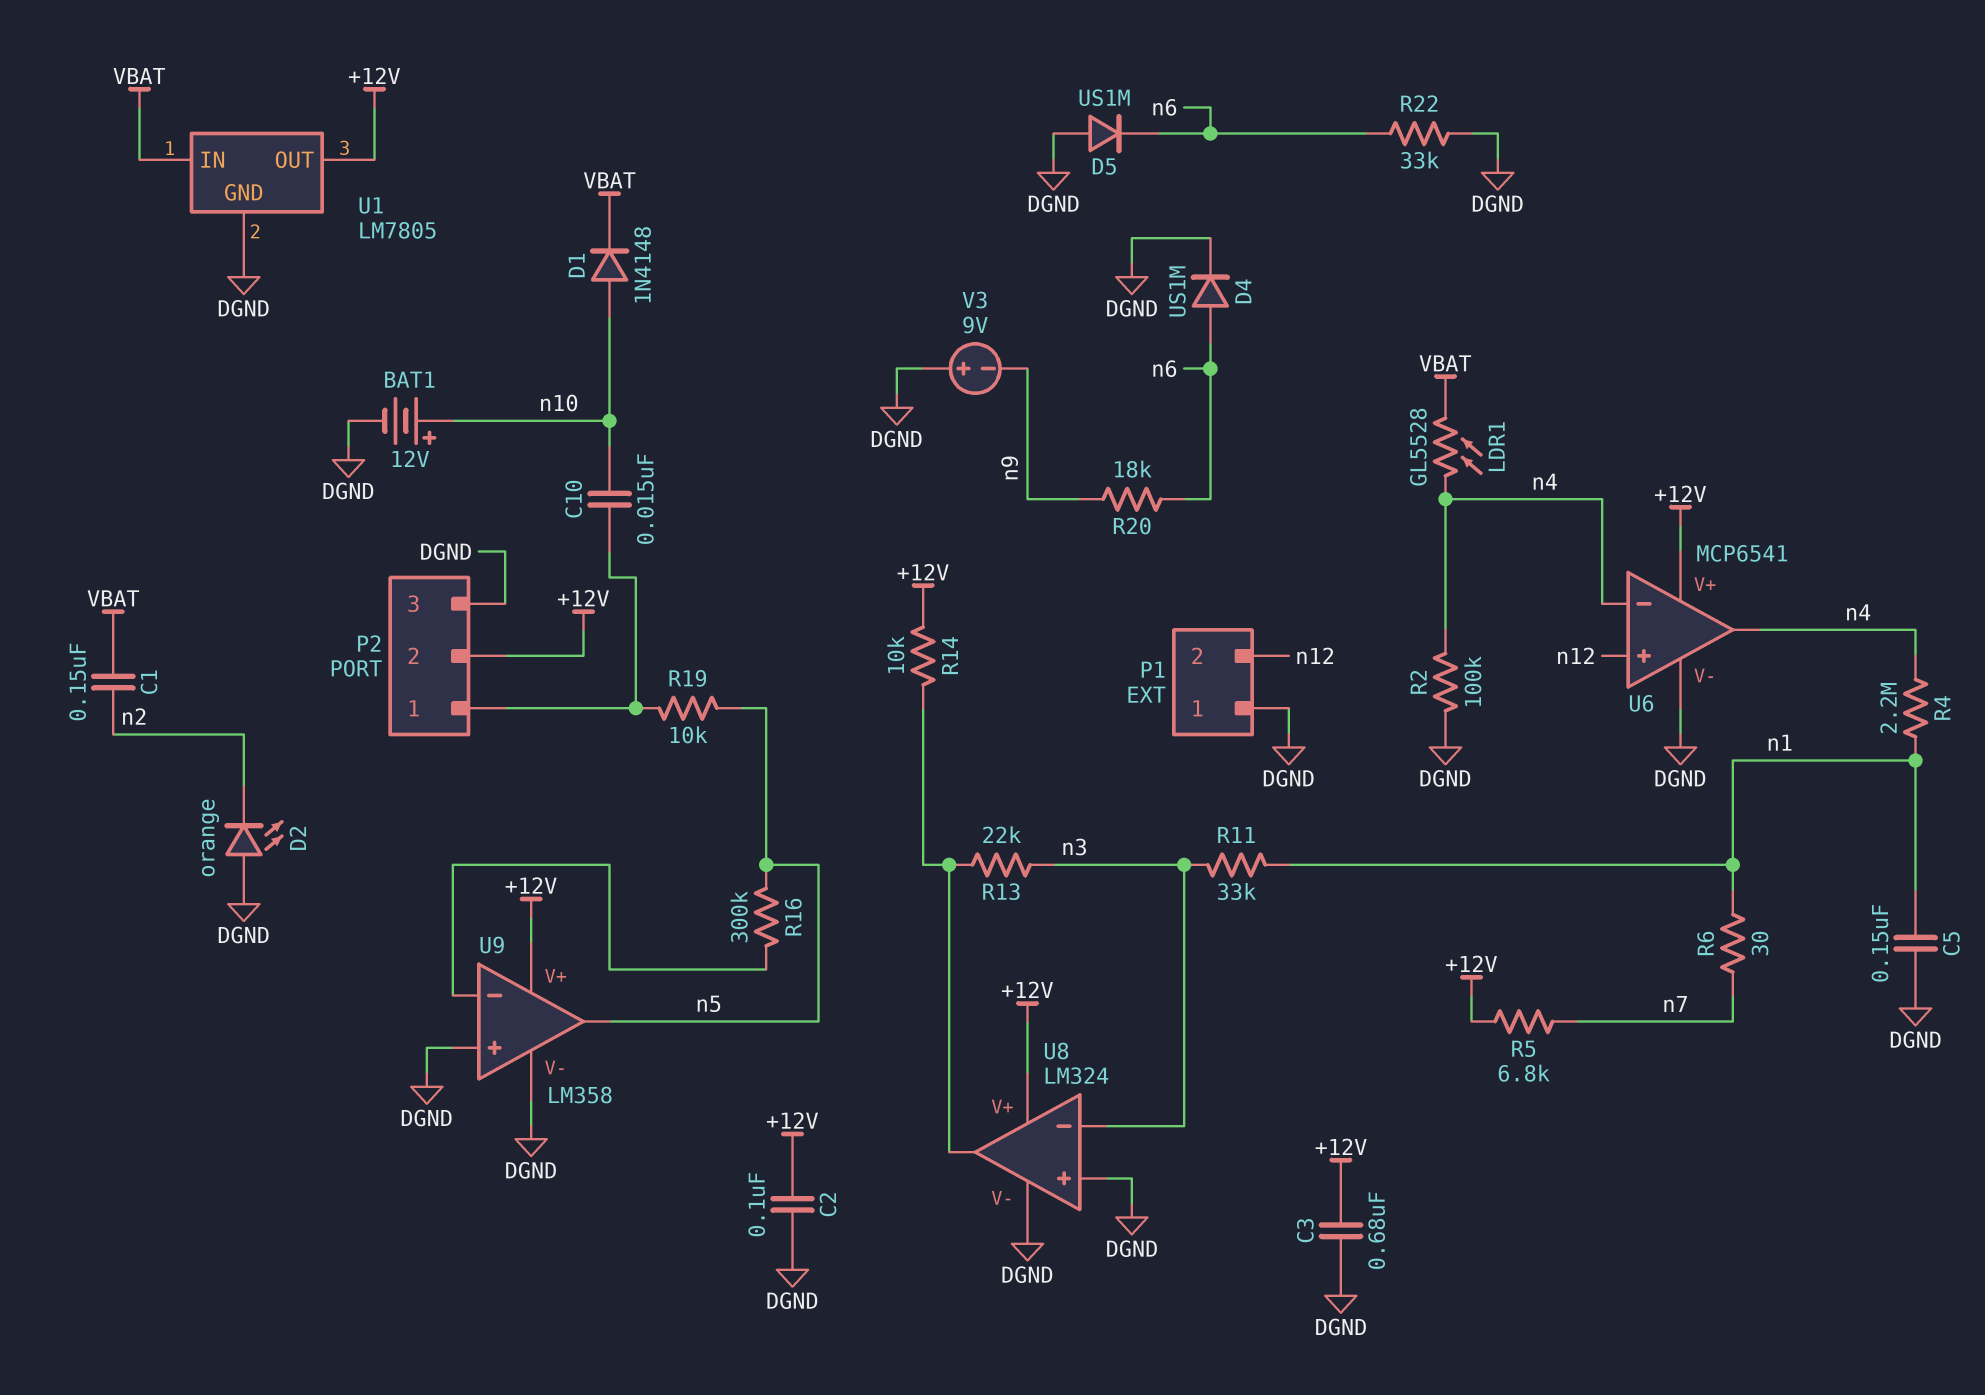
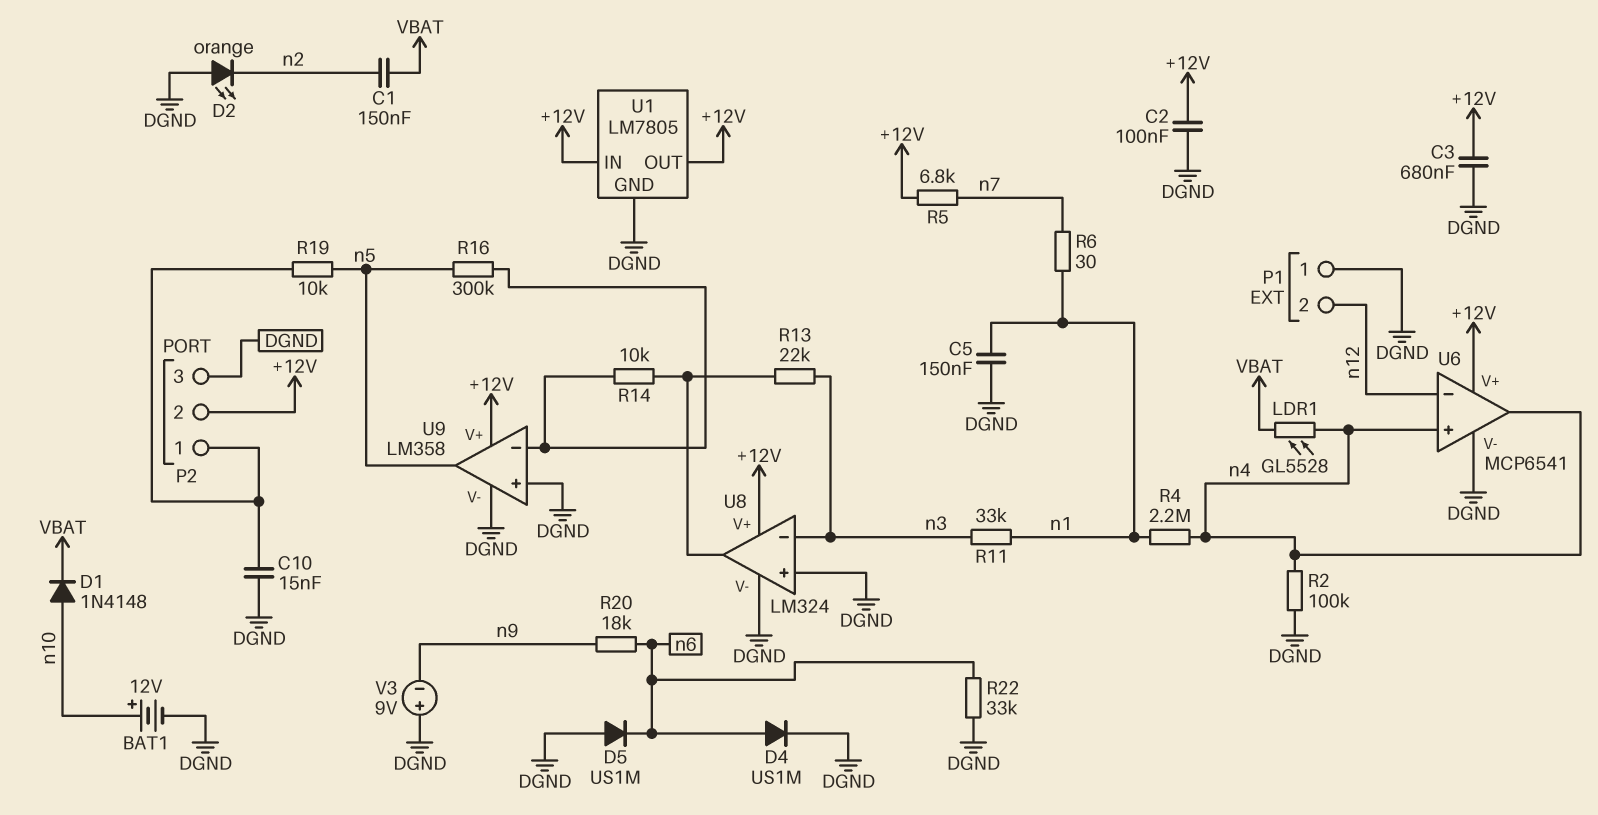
C10: 15nF (P2/1, n10) -> 15nF (DGND, P2/1)
R14: 10k (+12V, U8/out) -> 10k (U8/out, U9/in-)
U1 pin IN: VBAT -> +12V
U6 pin in+: n12 -> n4
U6 pin in-: n4 -> n12

